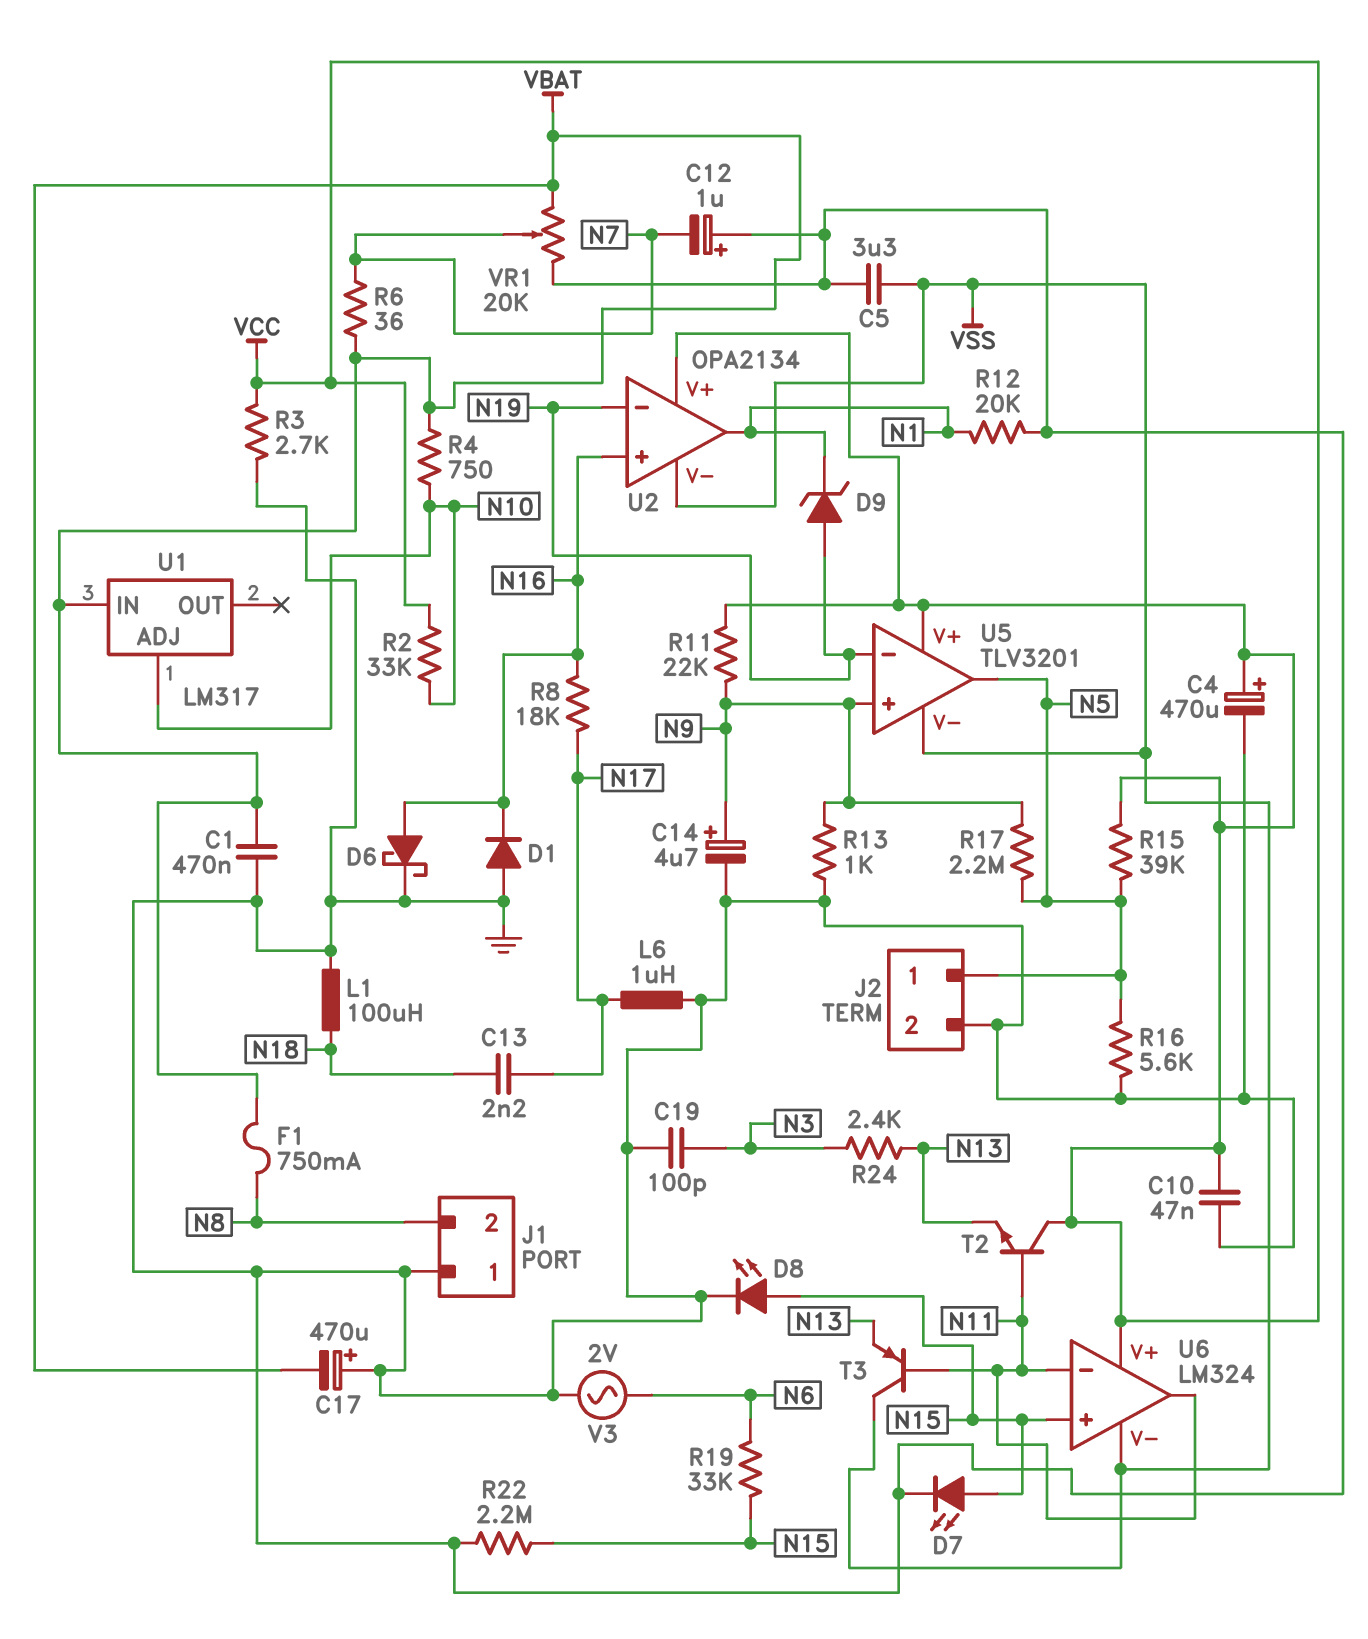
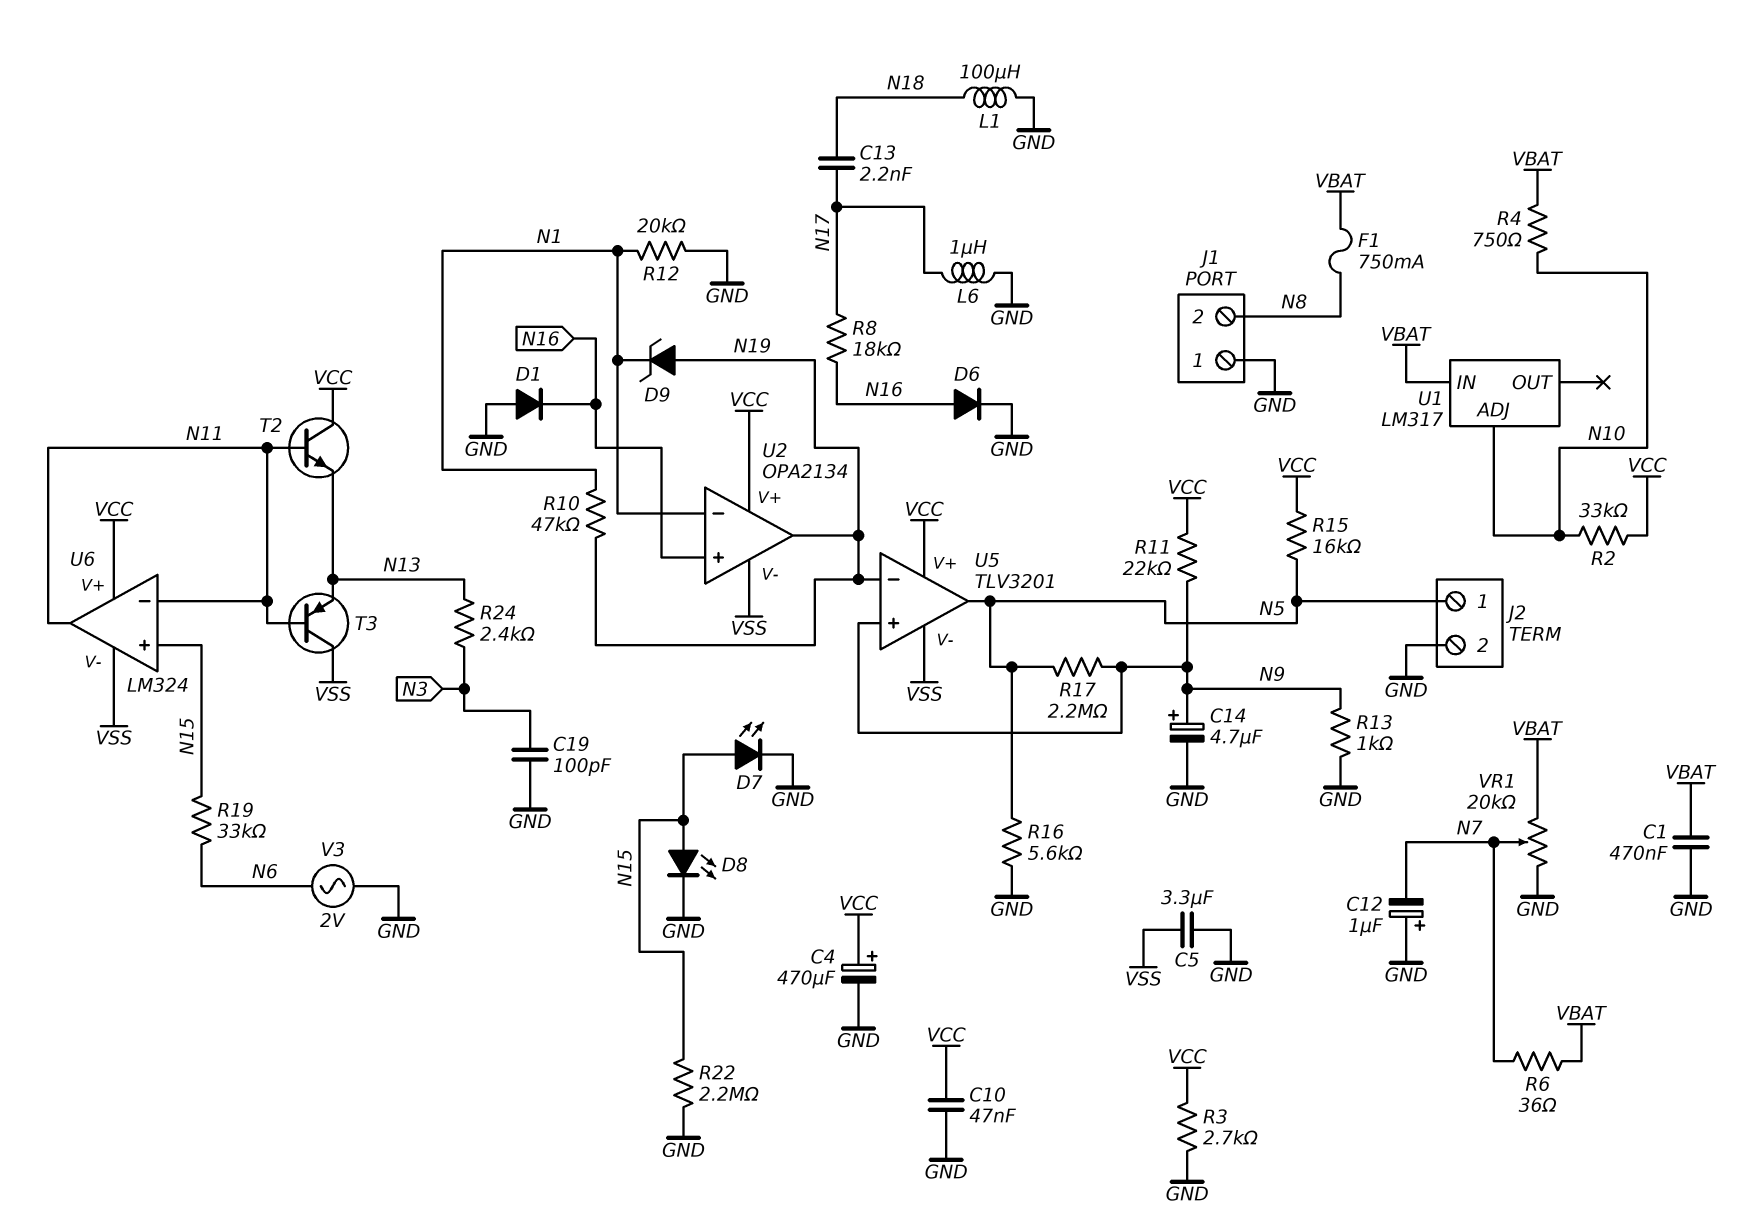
C17: 470uF (plus GND, minus VBAT) -> none
D6: schottky (A N16, K GND) -> diode (A N16, K GND)
R10: none -> 47k (N1, N19)
R15: 39k (N5, VCC) -> 16k (N5, VCC)
U2 pin in-: N19 -> N1
U2 pin out: N1 -> N19

